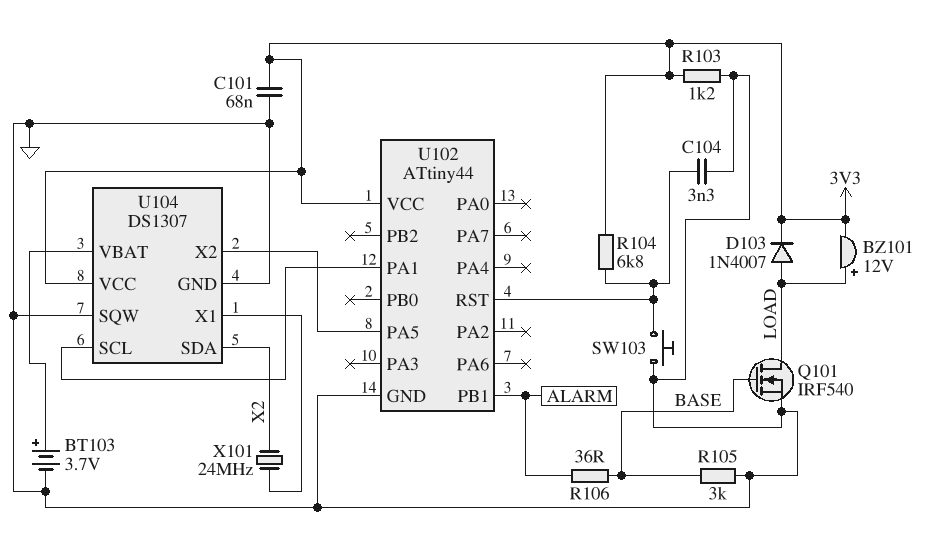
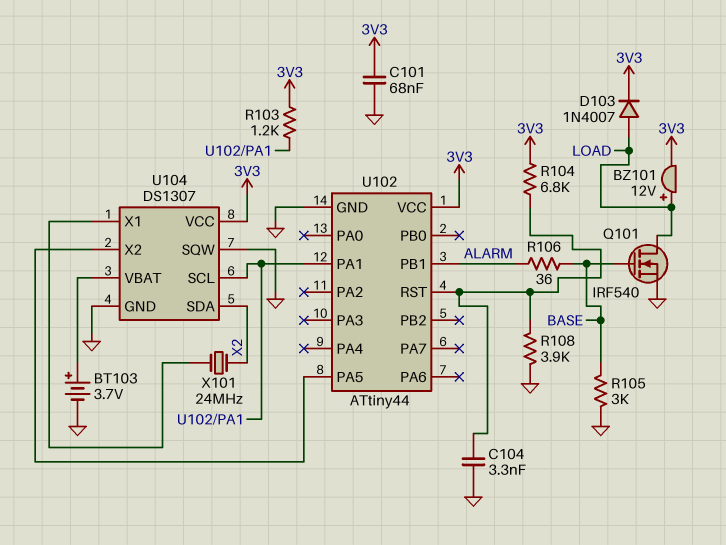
R103: 1.2k (3V3, GND) -> 1.2k (3V3, U102/PA1)
R108: none -> 3.9k (GND, U102/RST)
SW103: button (GND, U102/RST) -> none

